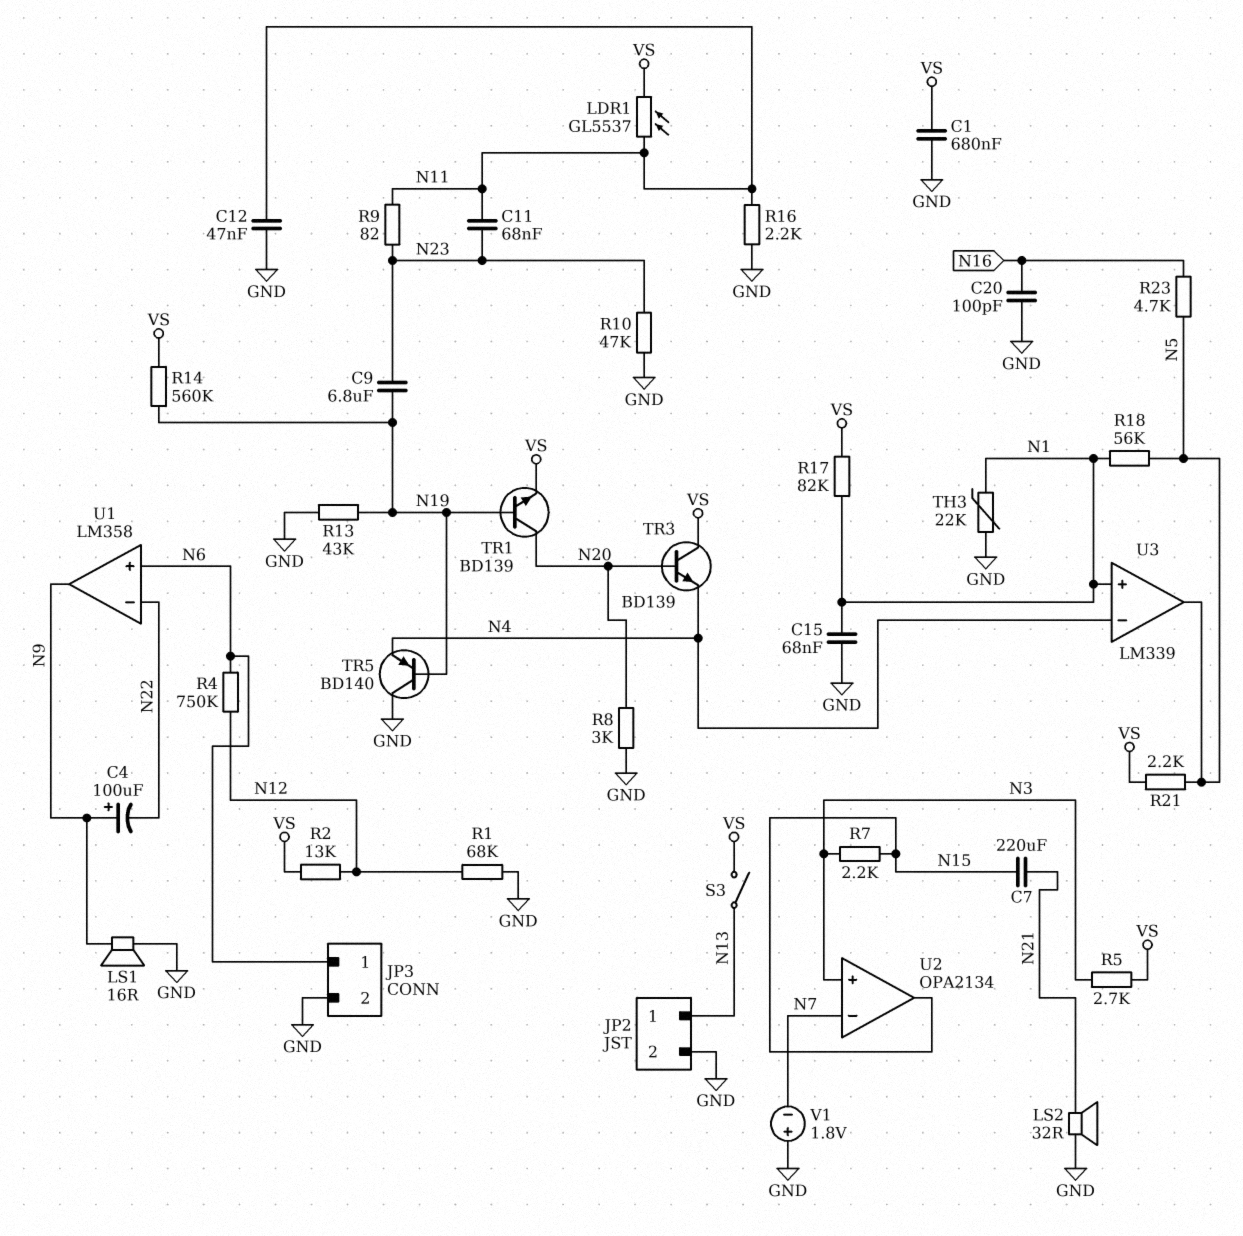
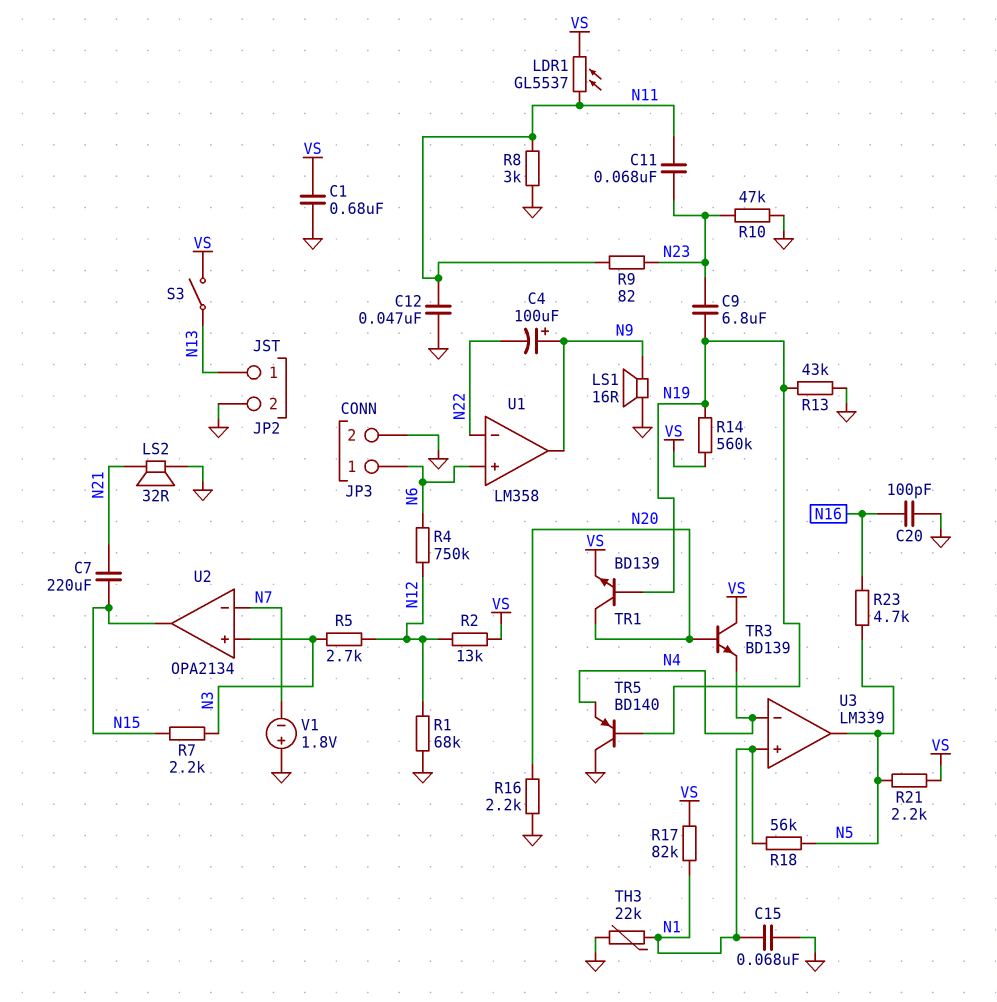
R5: 2.7k (N3, VS) -> 2.7k (N3, N12)
R8: 3k (GND, N20) -> 3k (GND, N11)
R16: 2.2k (GND, N11) -> 2.2k (GND, N20)

